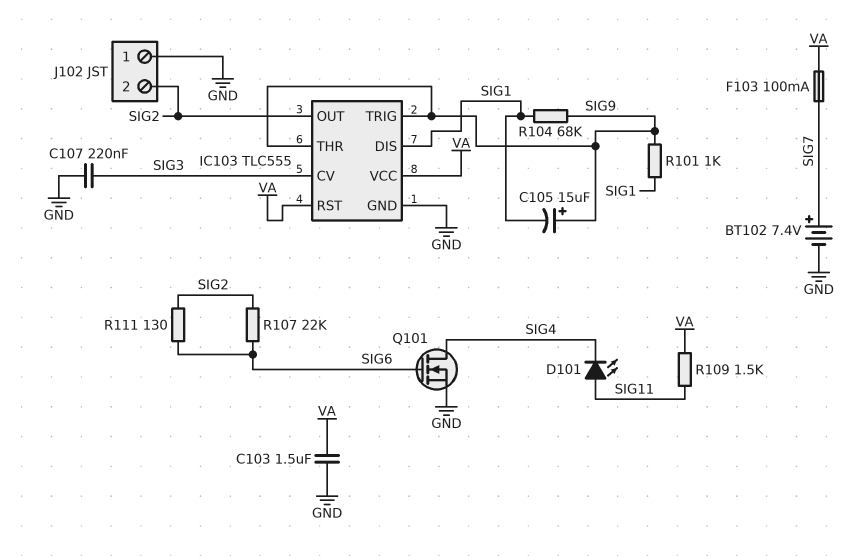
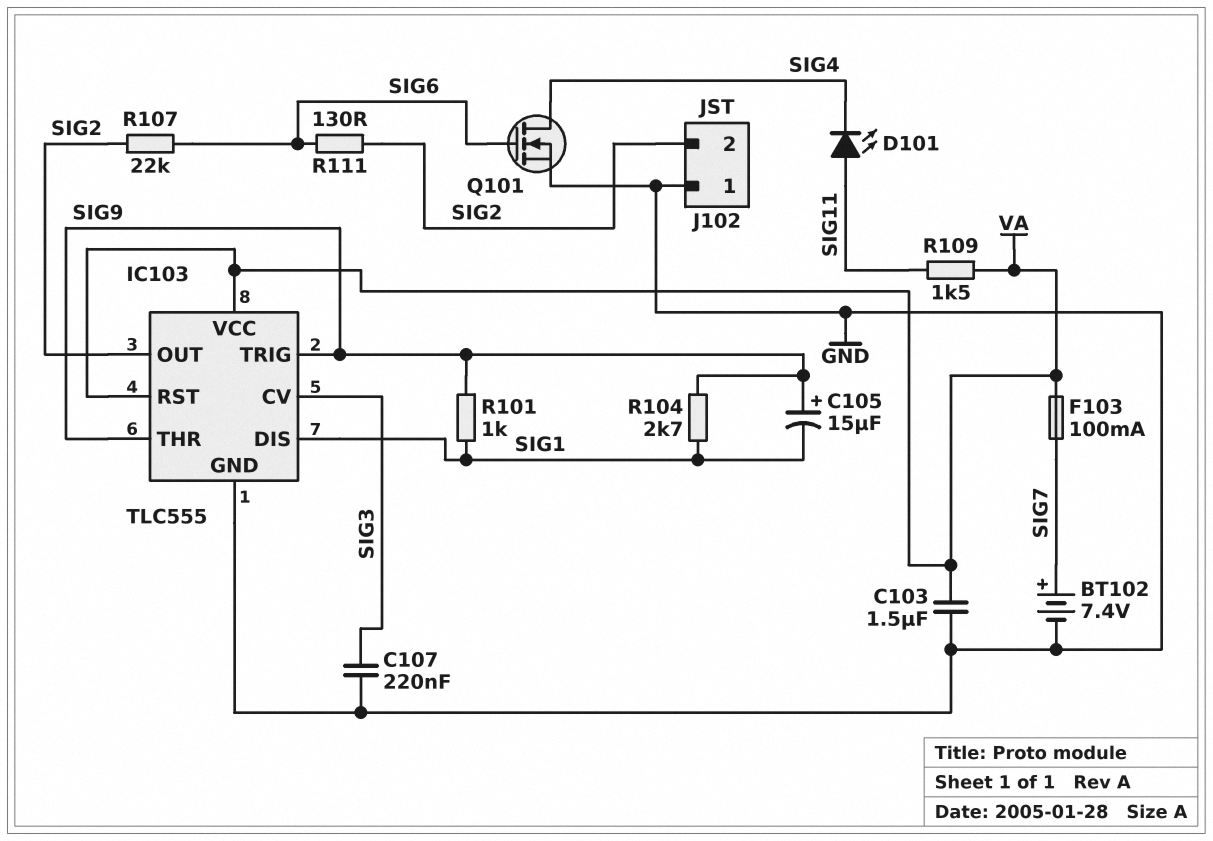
R104: 68k (SIG1, SIG9) -> 2.7k (SIG1, SIG9)

